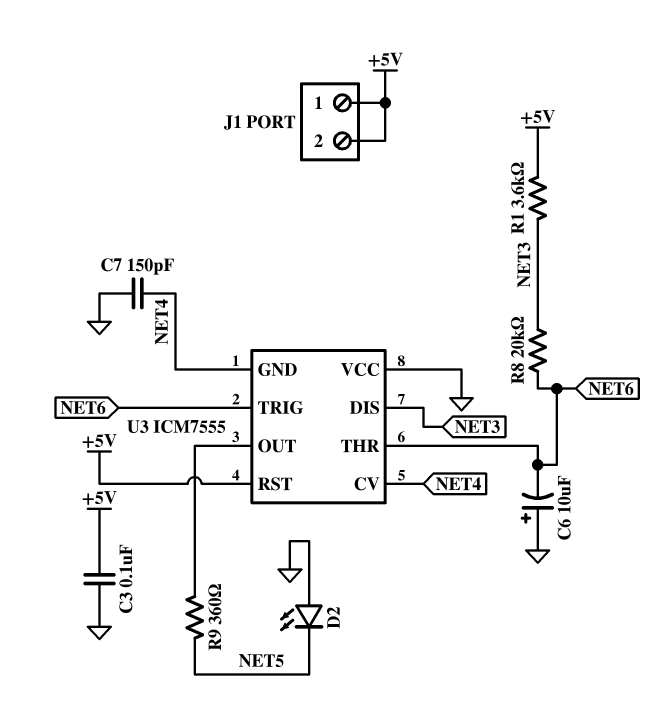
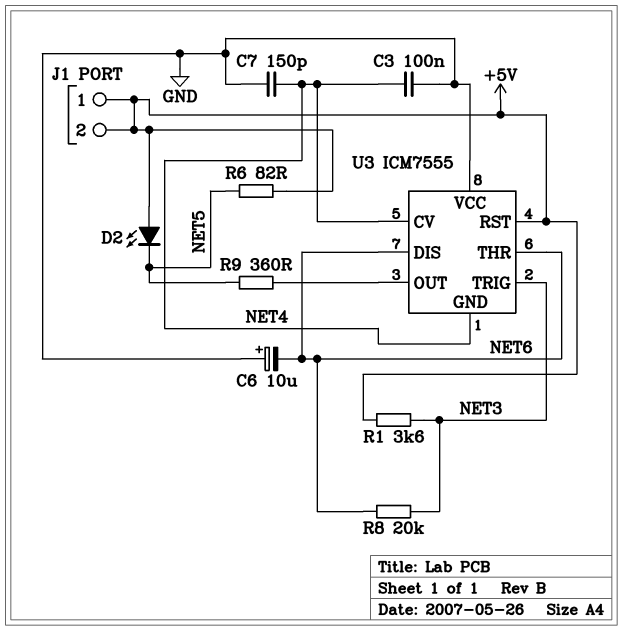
C3: 100nF (+5V, GND) -> 100nF (GND, NET4)
D2: LED (A GND, K NET5) -> LED (A +5V, K NET5)
R6: none -> 82 (+5V, NET5)
U3 pin DIS: NET3 -> NET6
U3 pin TRIG: NET6 -> NET3

